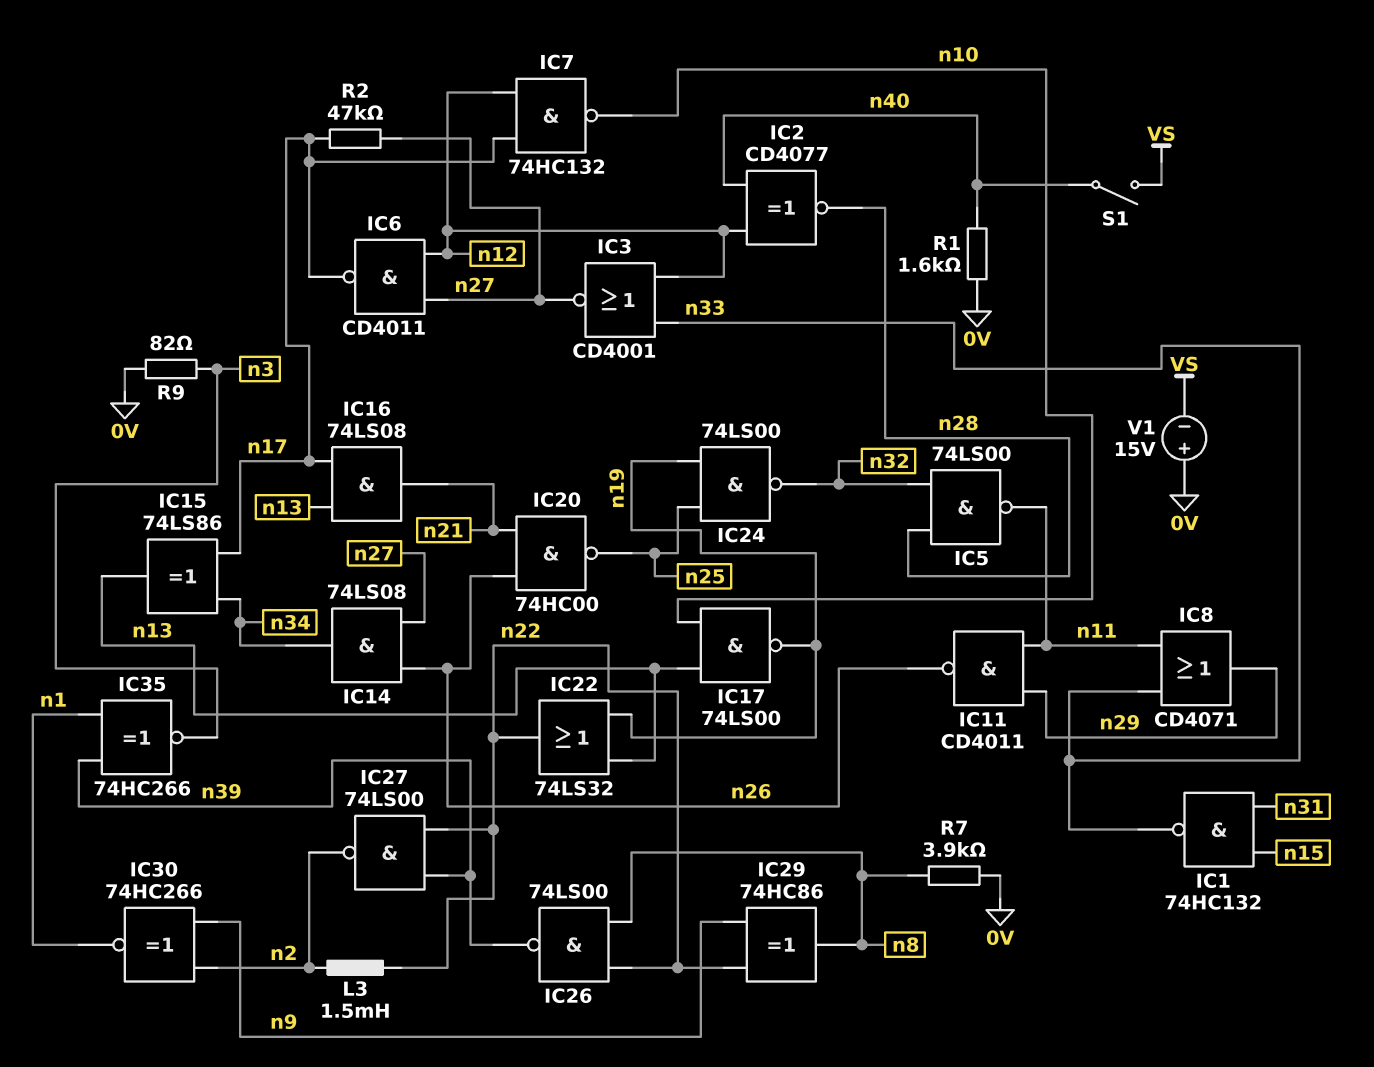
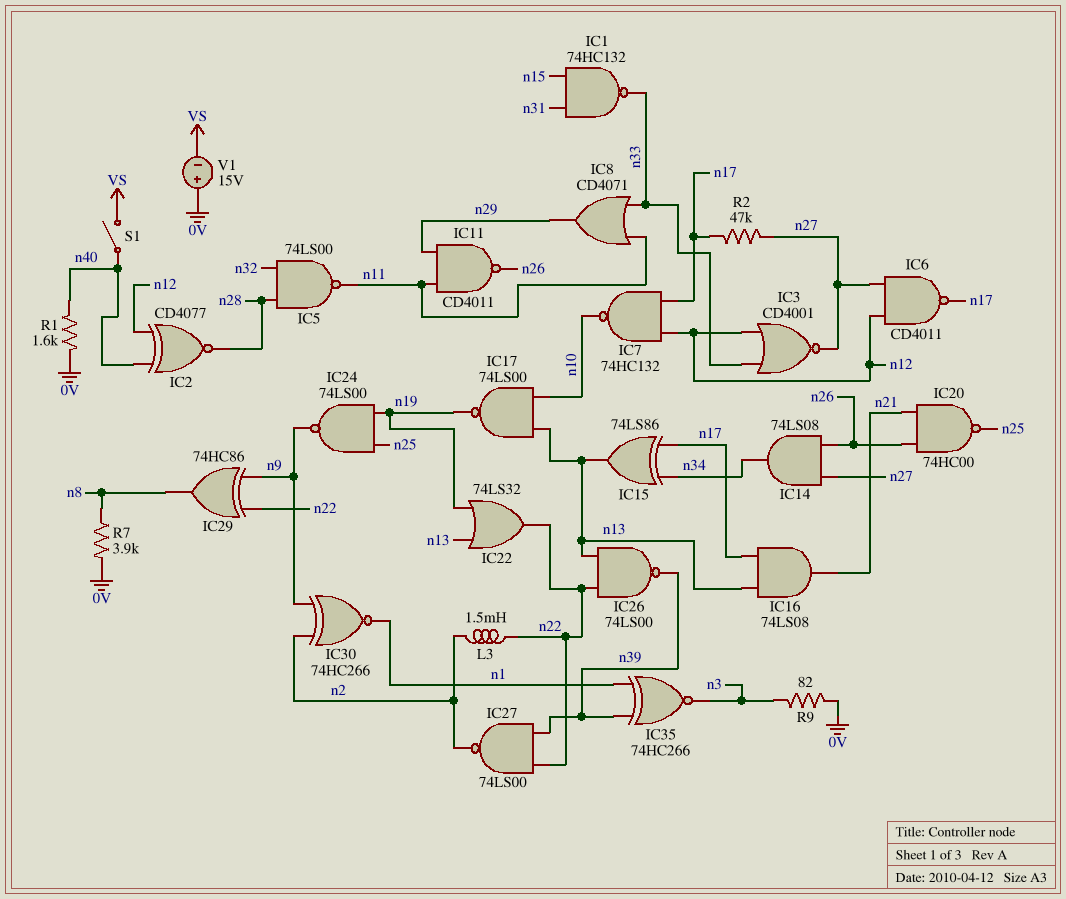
IC24: NAND 74LS00 (in n19, in n25, out n32) -> NAND 74LS00 (in n19, in n25, out n9)
IC26: NAND 74LS00 (in n8, in n22, out n39) -> NAND 74LS00 (in n13, in n22, out n39)

